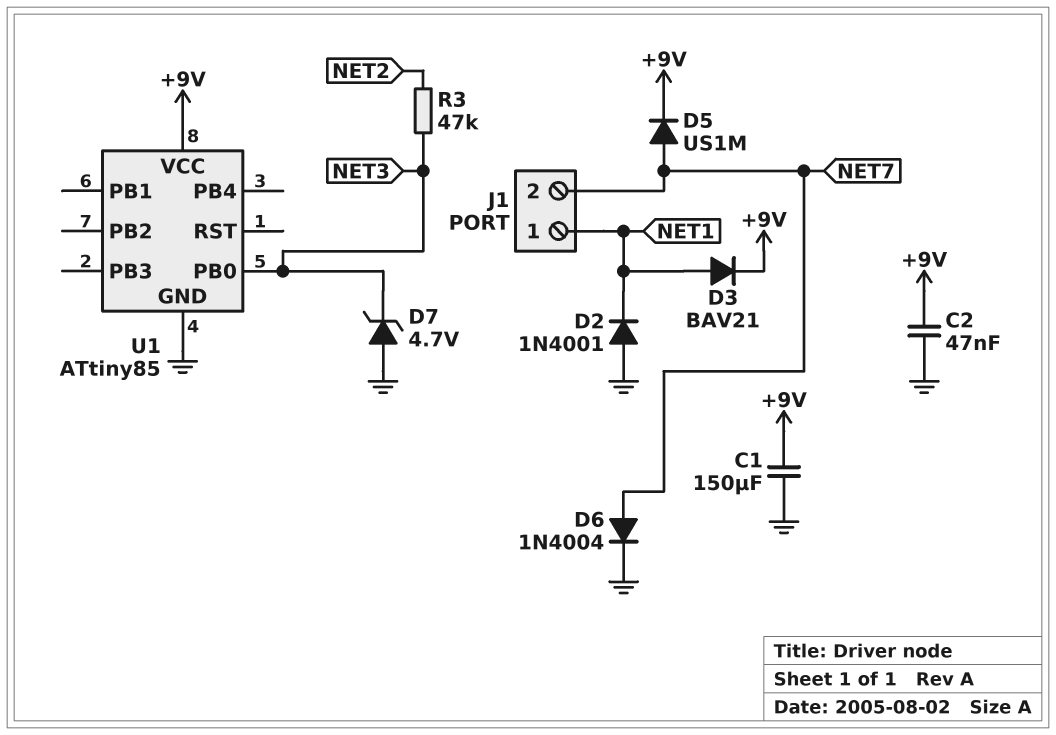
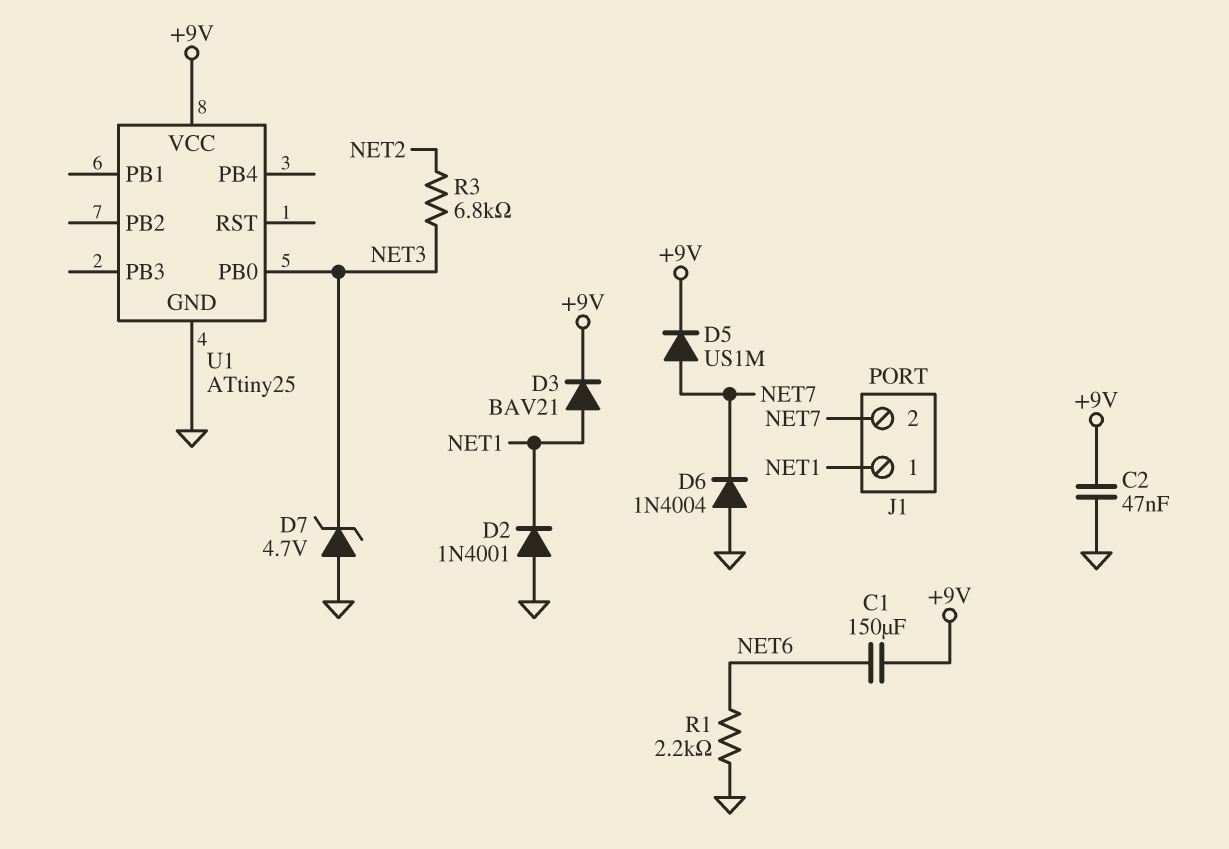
C1: 150uF (+9V, GND) -> 150uF (+9V, NET6)
D6: diode 1N4004 (A NET7, K GND) -> diode 1N4004 (A GND, K NET7)
R1: none -> 2.2k (GND, NET6)
R3: 47k (NET2, NET3) -> 6.8k (NET2, NET3)
U1: ATtiny85 -> ATtiny25

